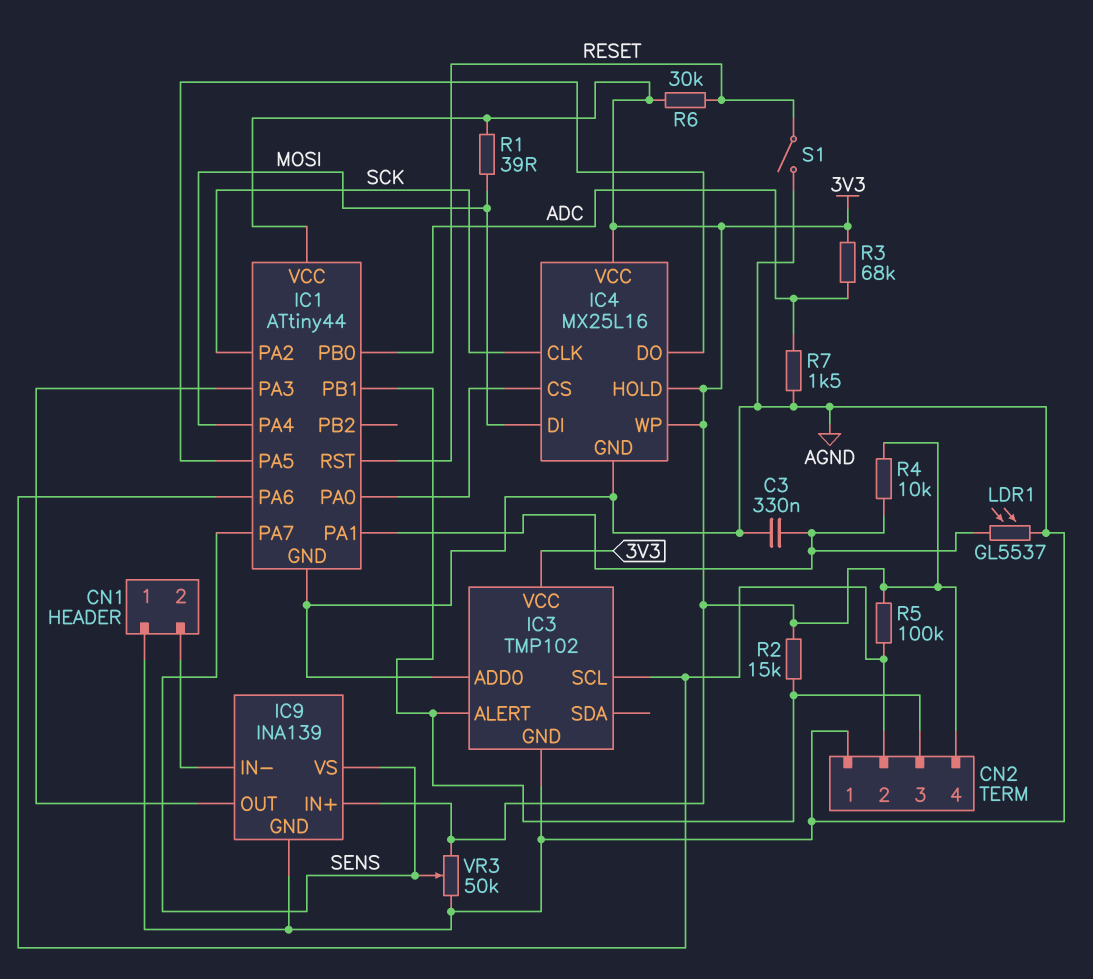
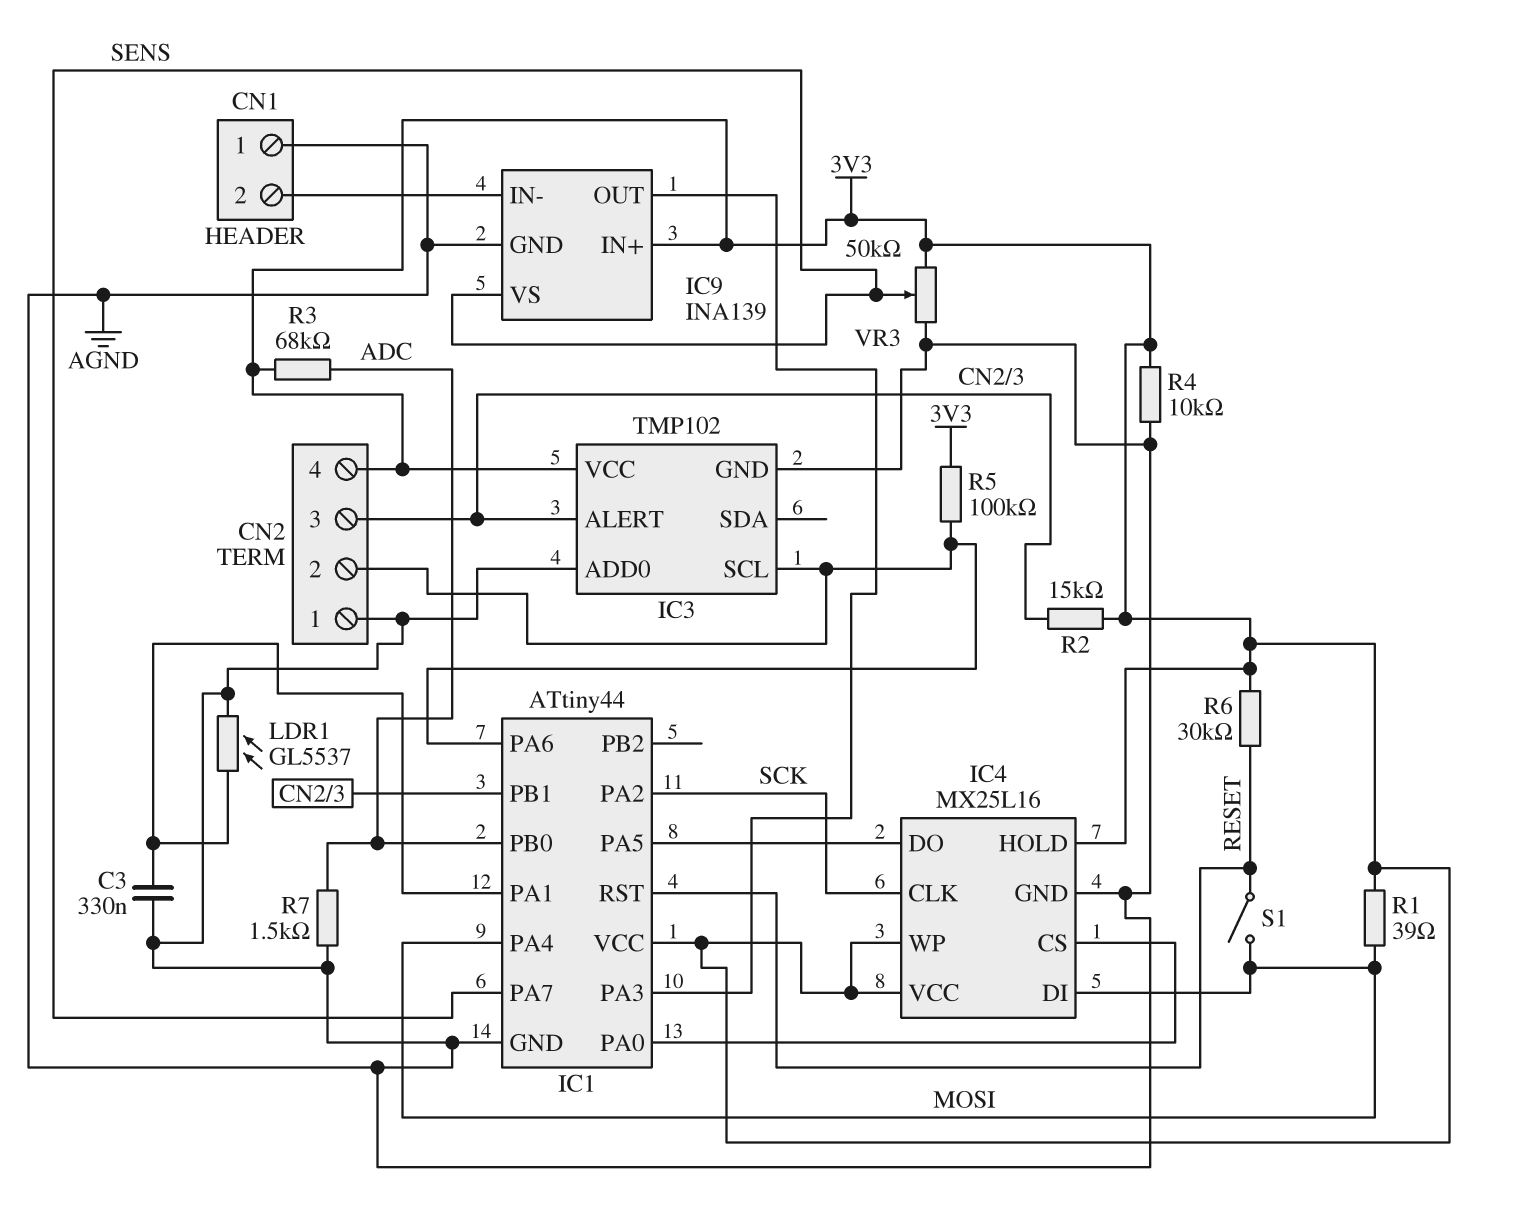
R4: 10k (3V3, IC1/PA1) -> 10k (3V3, AGND)
S1: switch (AGND, RESET) -> switch (MOSI, RESET)

